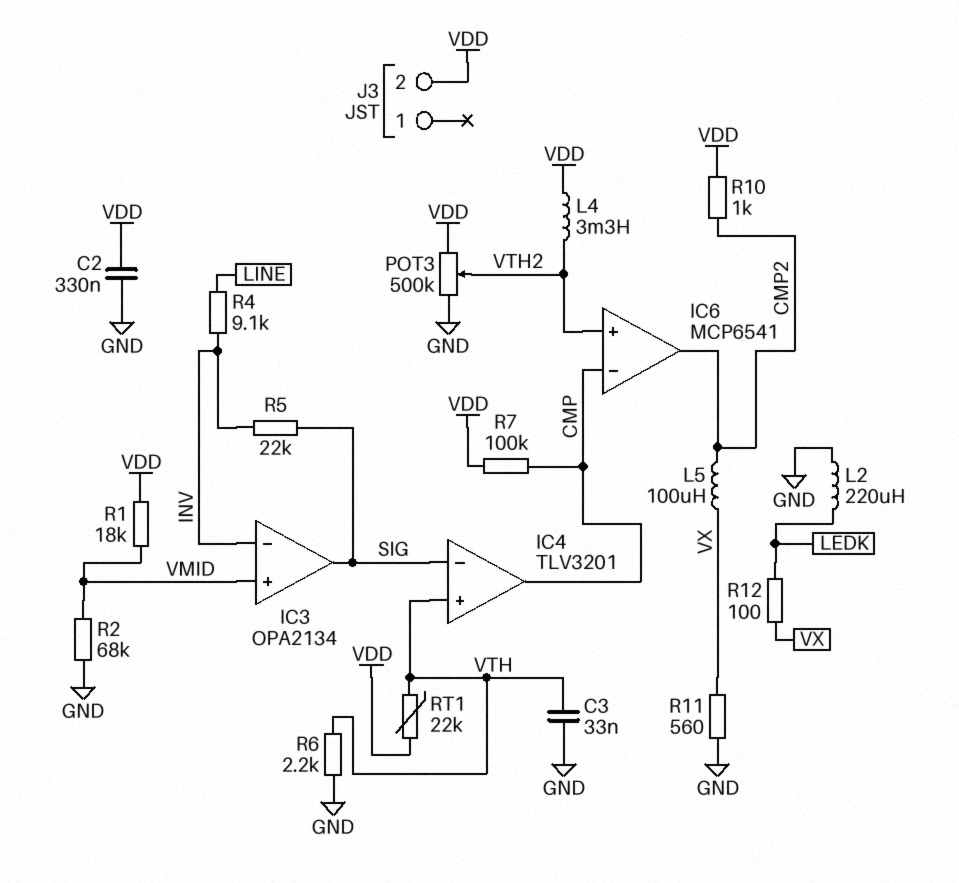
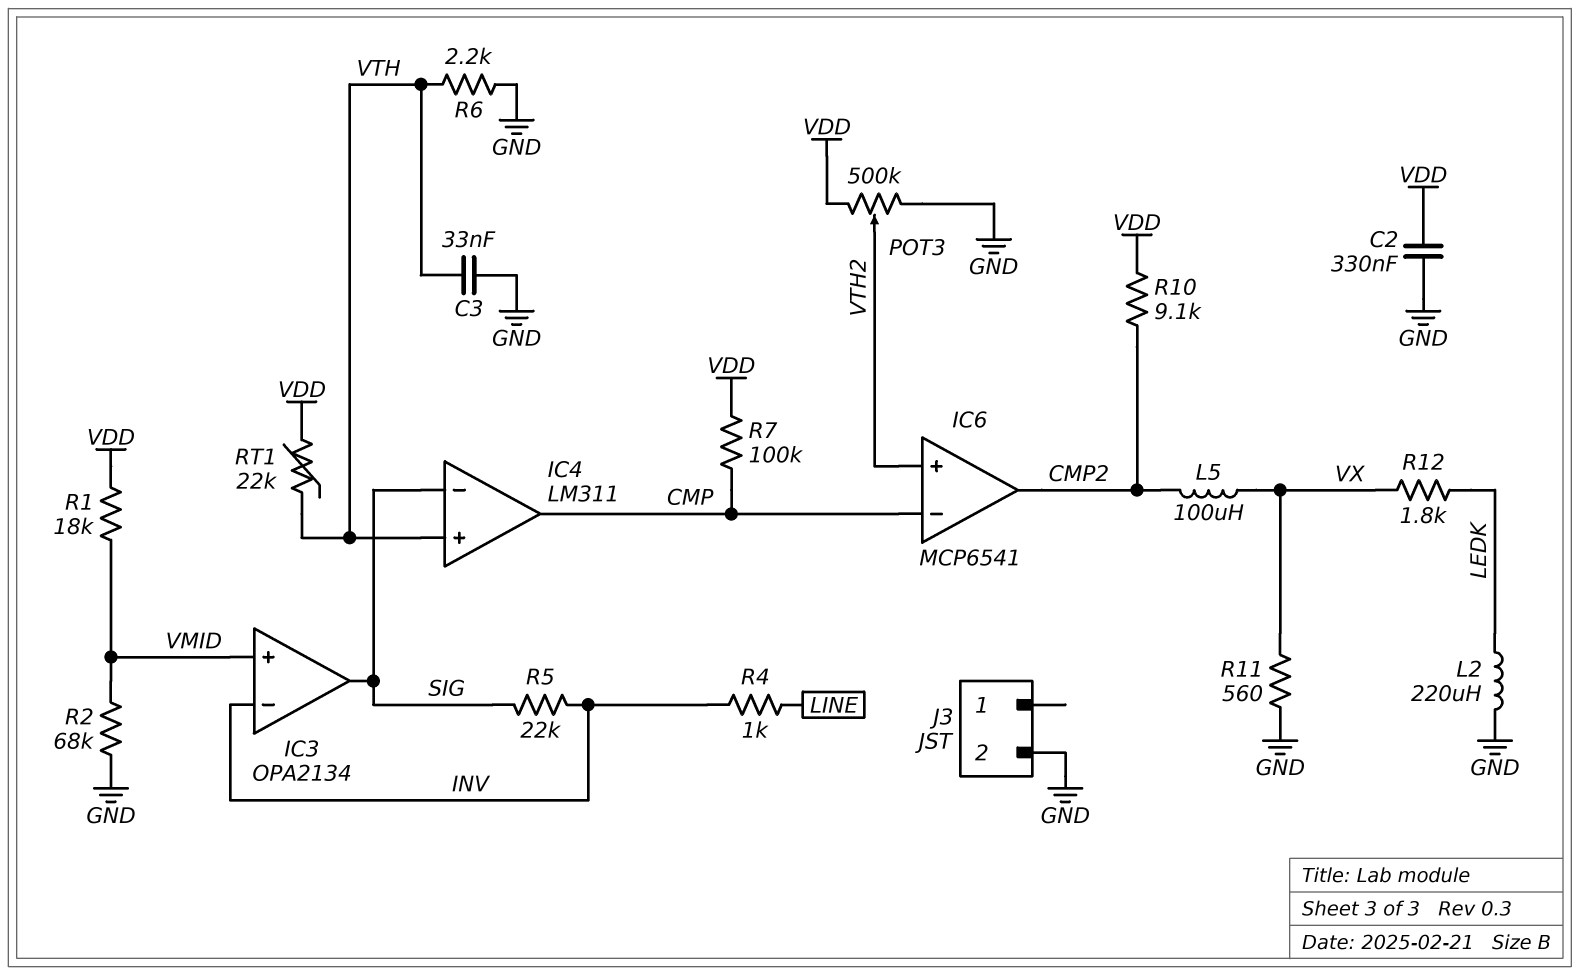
IC4: TLV3201 -> LM311
J3 pin 2: VDD -> GND
L4: 3.3mH (VDD, VTH2) -> none
R4: 9.1k (INV, LINE) -> 1k (INV, LINE)
R10: 1k (CMP2, VDD) -> 9.1k (CMP2, VDD)
R12: 100 (LEDK, VX) -> 1.8k (LEDK, VX)

